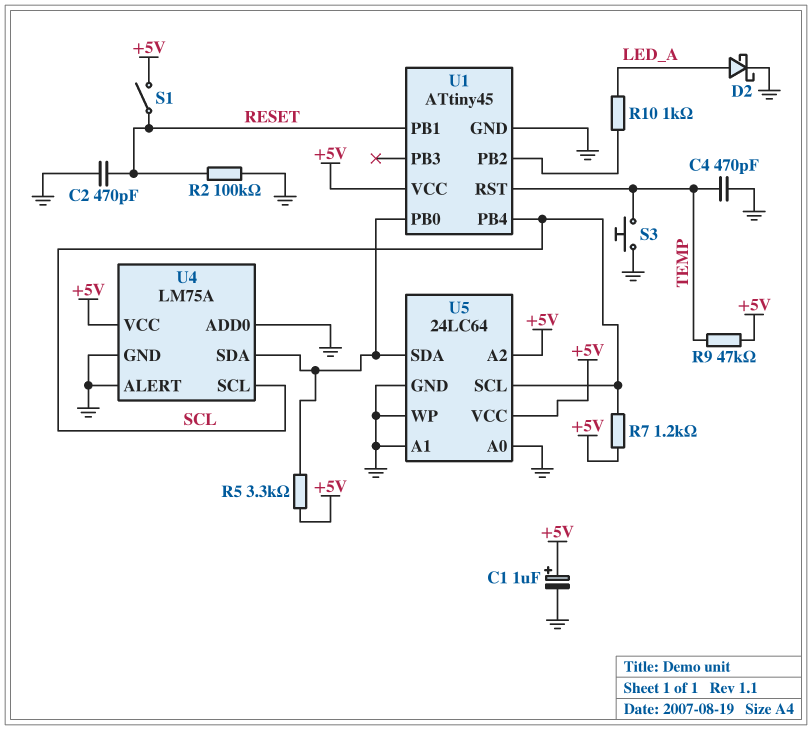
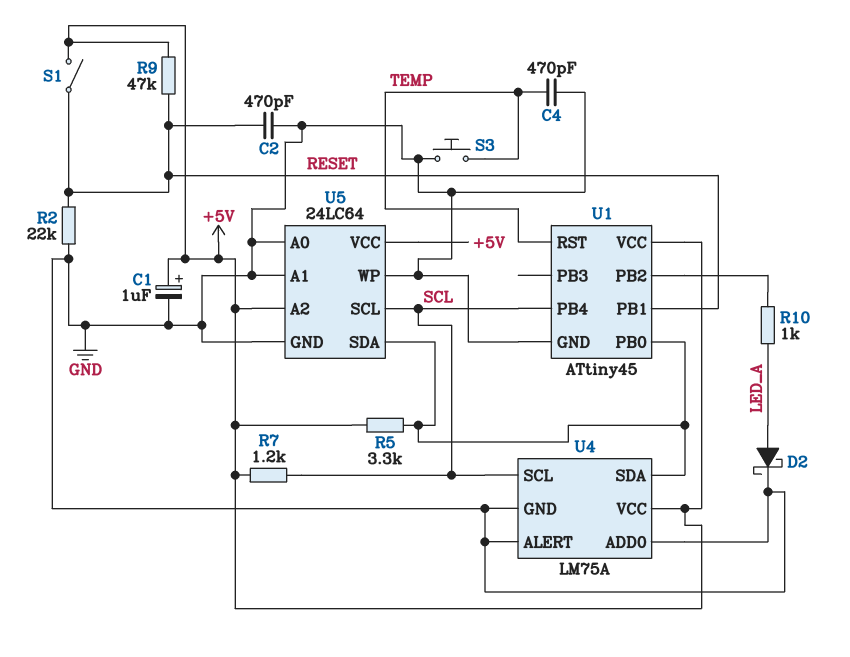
R2: 100k (GND, RESET) -> 22k (GND, RESET)
R9: 47k (+5V, TEMP) -> 47k (+5V, RESET)

